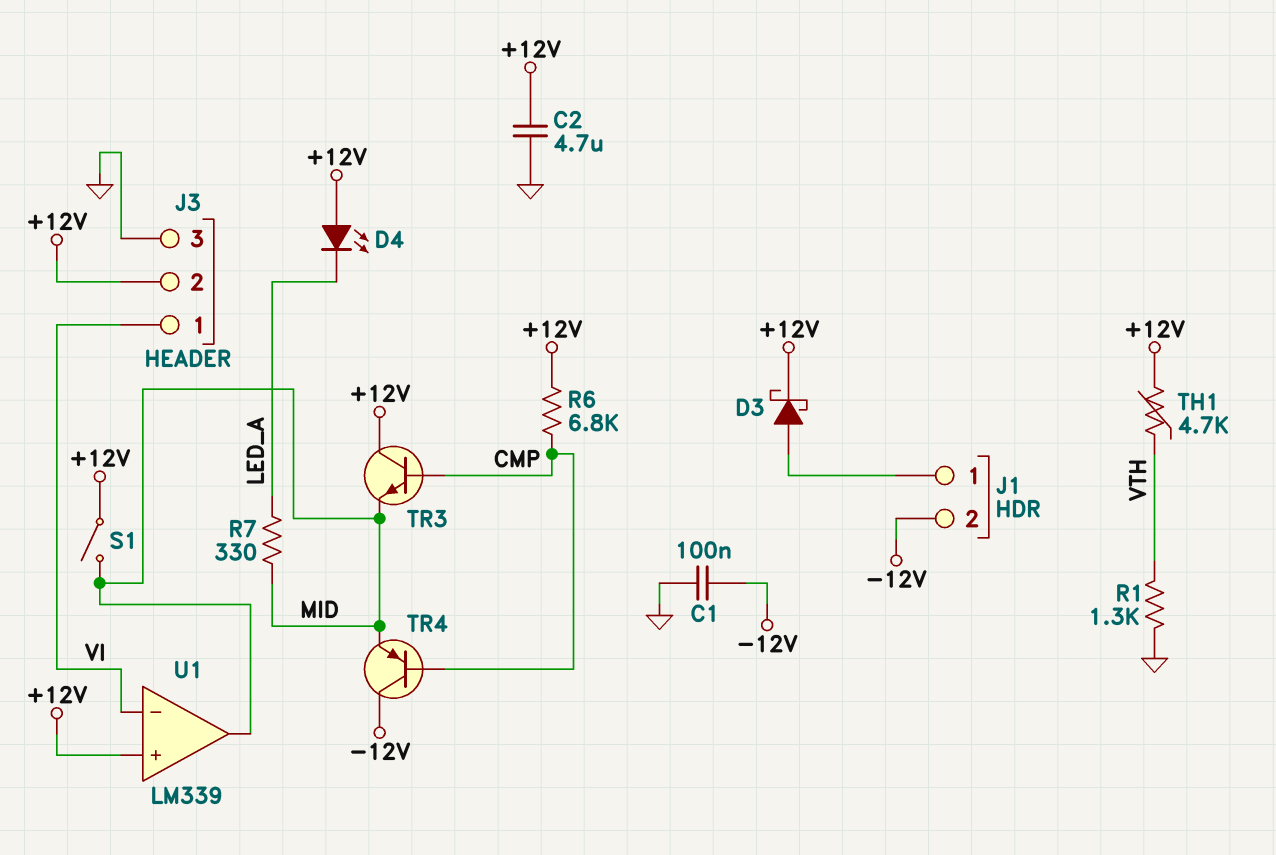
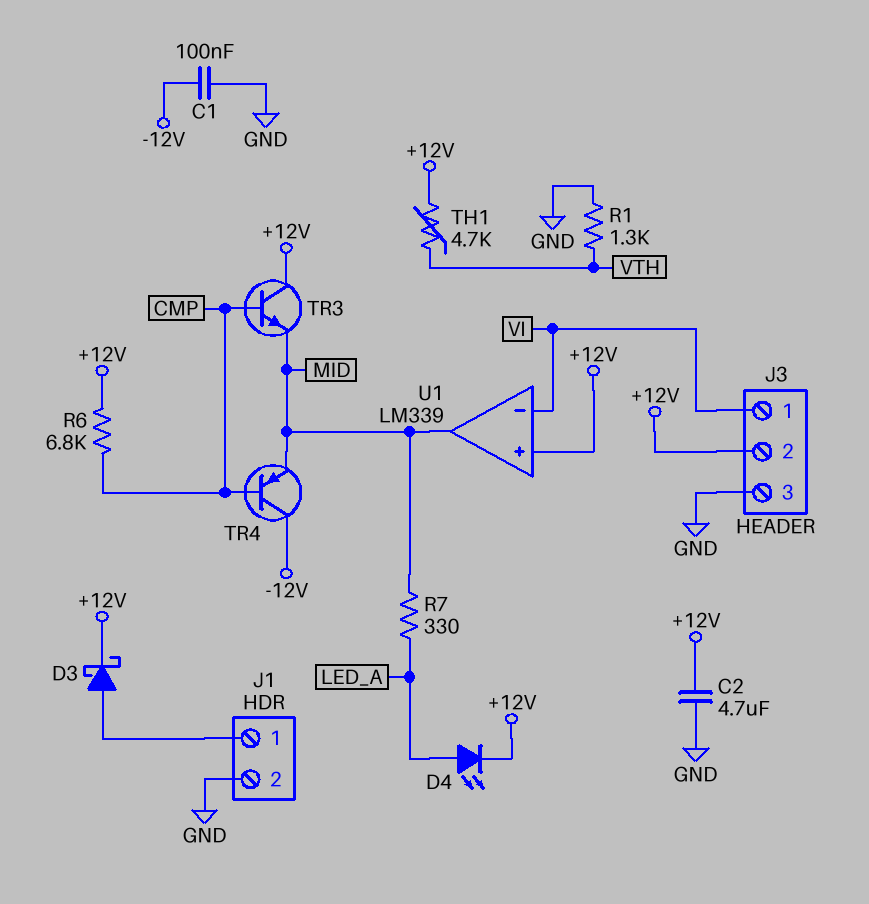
D4: LED (A +12V, K LED_A) -> LED (A LED_A, K +12V)
J1 pin 2: -12V -> GND
S1: switch (+12V, MID) -> none

